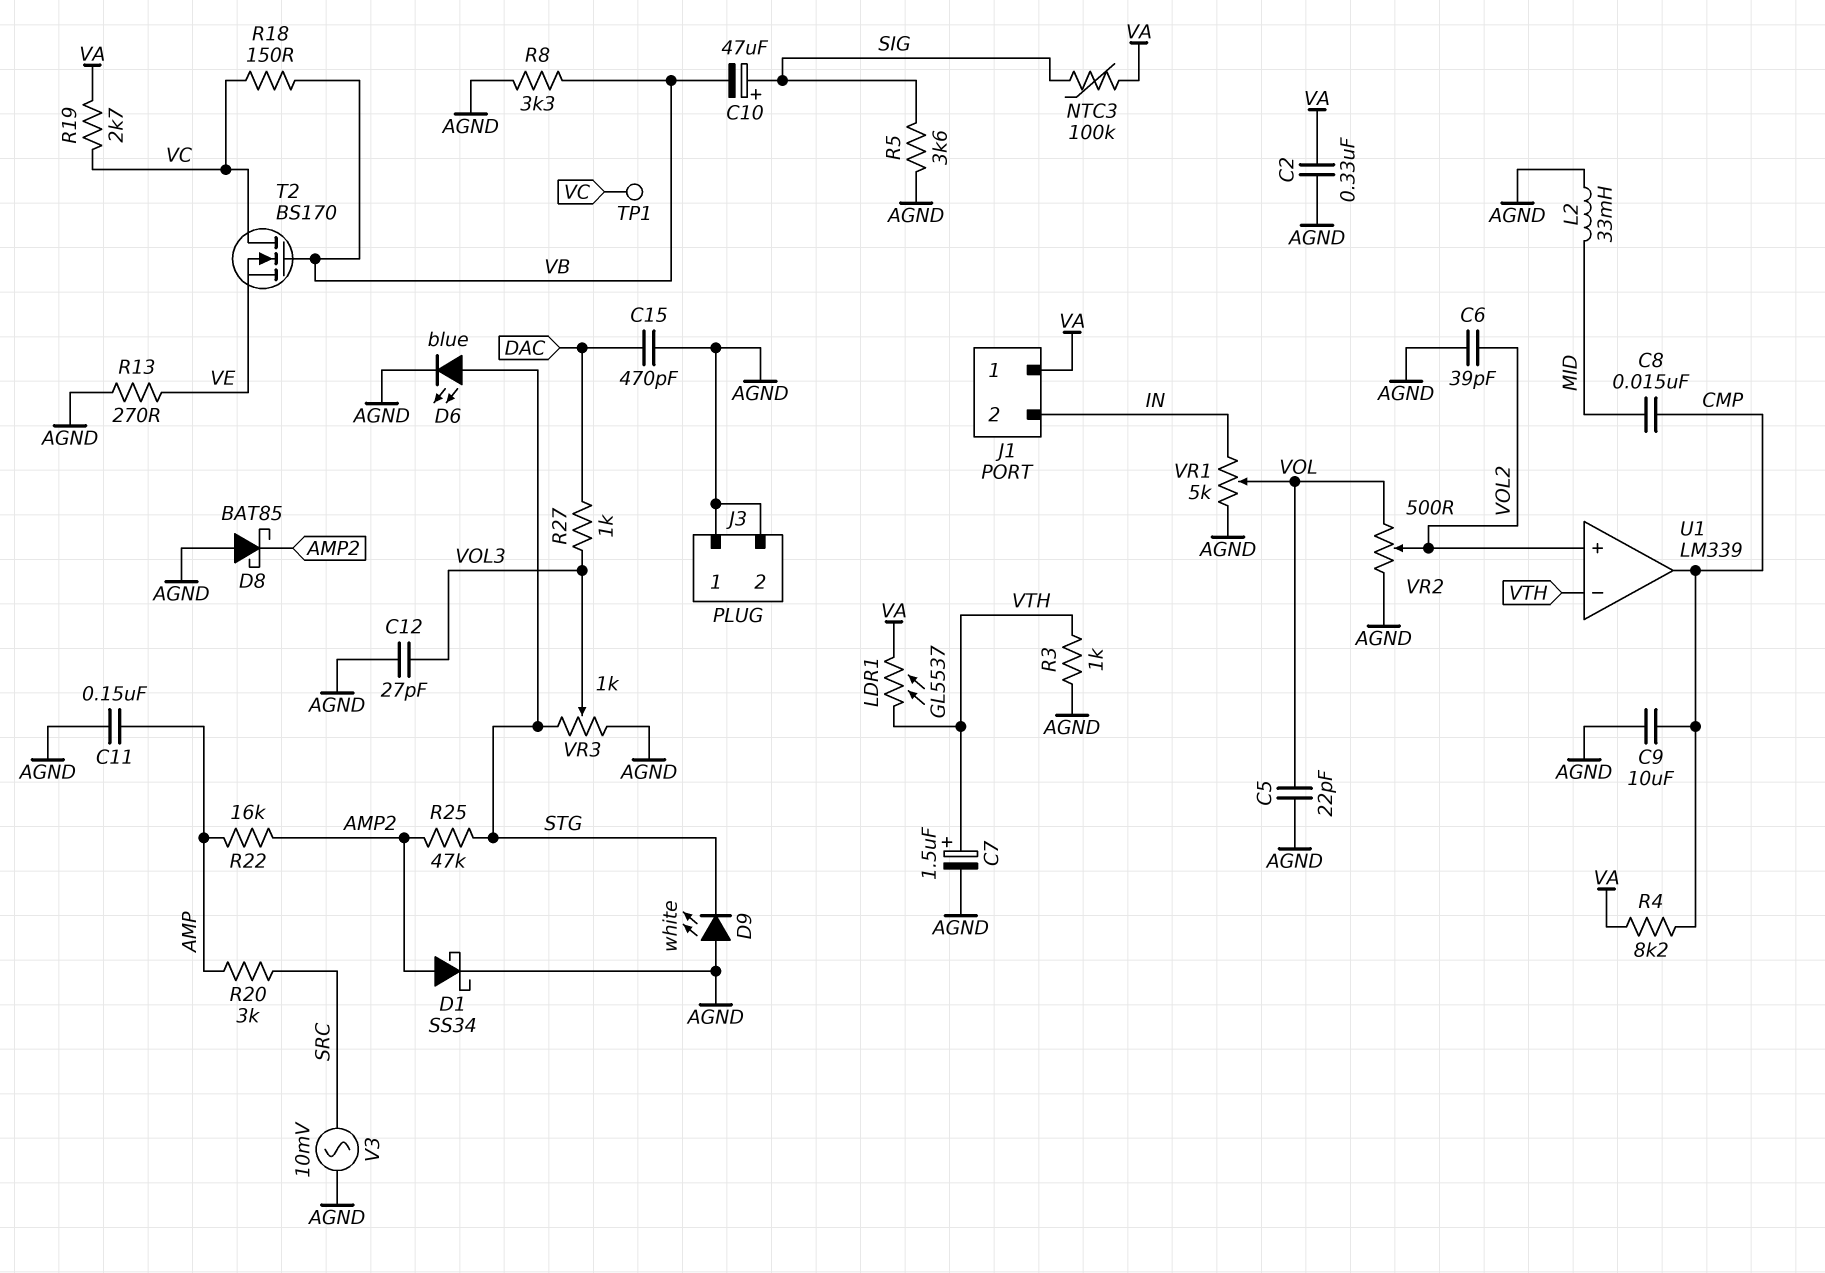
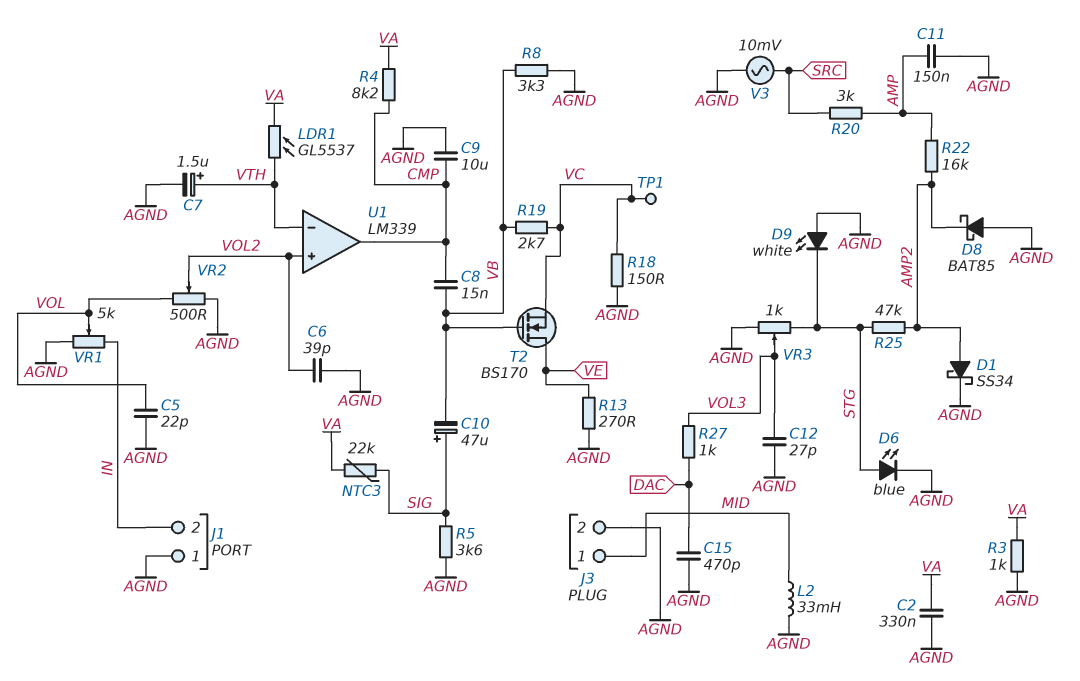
C8: 15nF (CMP, MID) -> 15nF (CMP, VB)
J1 pin 1: VA -> AGND
J3 pin 1: AGND -> MID
NTC3: 100k (SIG, VA) -> 22k (SIG, VA)
R3: 1k (AGND, VTH) -> 1k (AGND, VA)
R18: 150 (VB, VC) -> 150 (AGND, VC)
R19: 2.7k (VA, VC) -> 2.7k (VB, VC)
T2: NMOS BS170 (G VB, D VC, S VE) -> NMOS BS170 (G VB, D VE, S VC)

